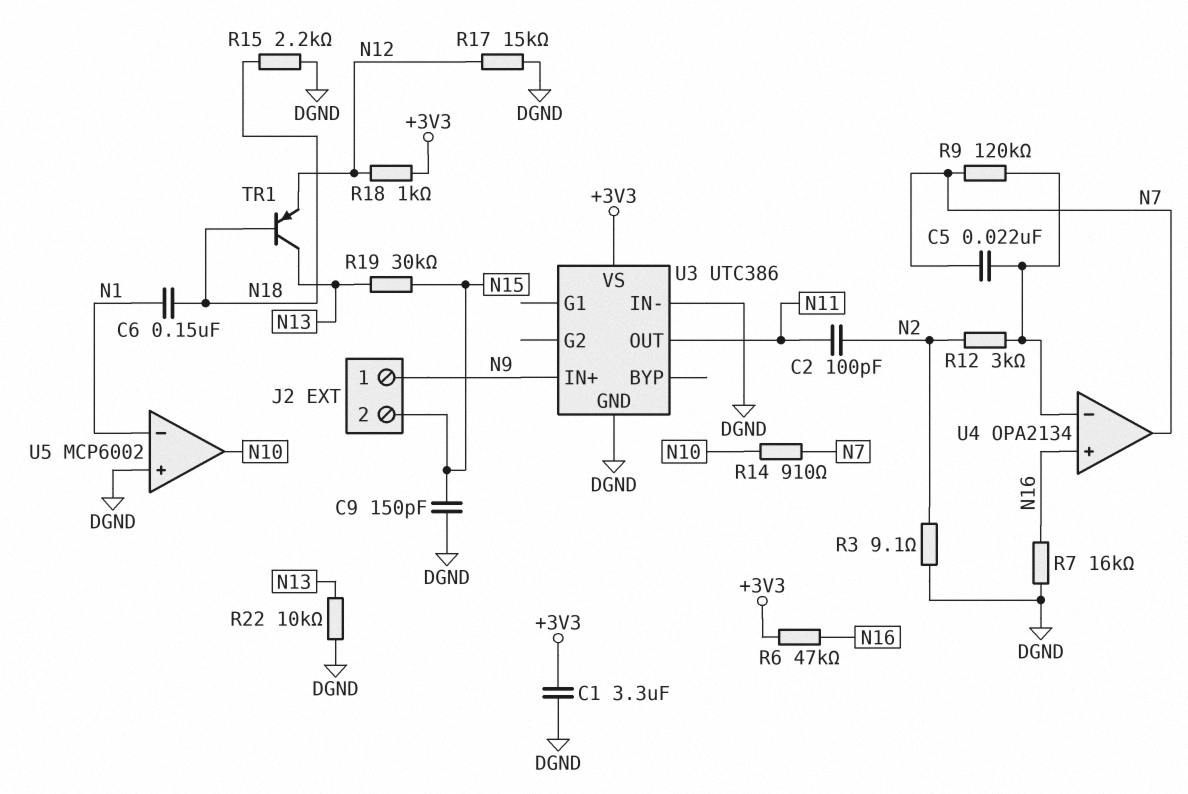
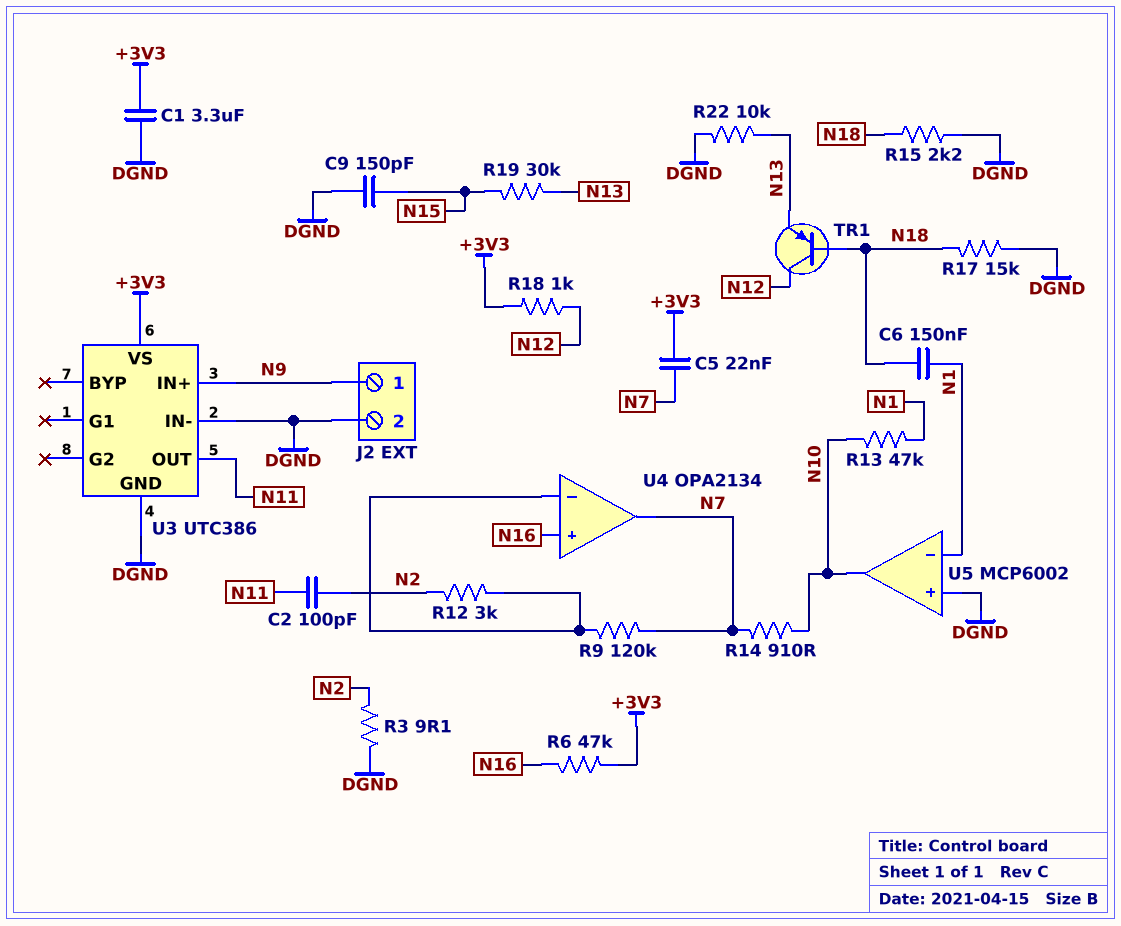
C5: 22nF (N7, U4/in-) -> 22nF (+3V3, N7)
J2 pin 2: N15 -> DGND
R7: 16k (DGND, N16) -> none
R13: none -> 47k (N1, N10)
R17: 15k (DGND, N12) -> 15k (DGND, N18)
TR1: PNP (B N18, C N13, E N12) -> PNP (B N18, C N12, E N13)

